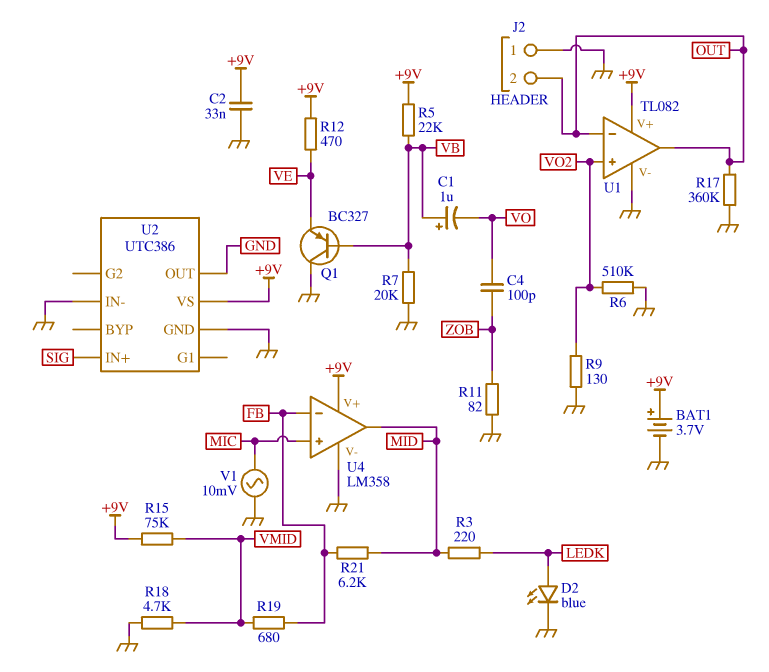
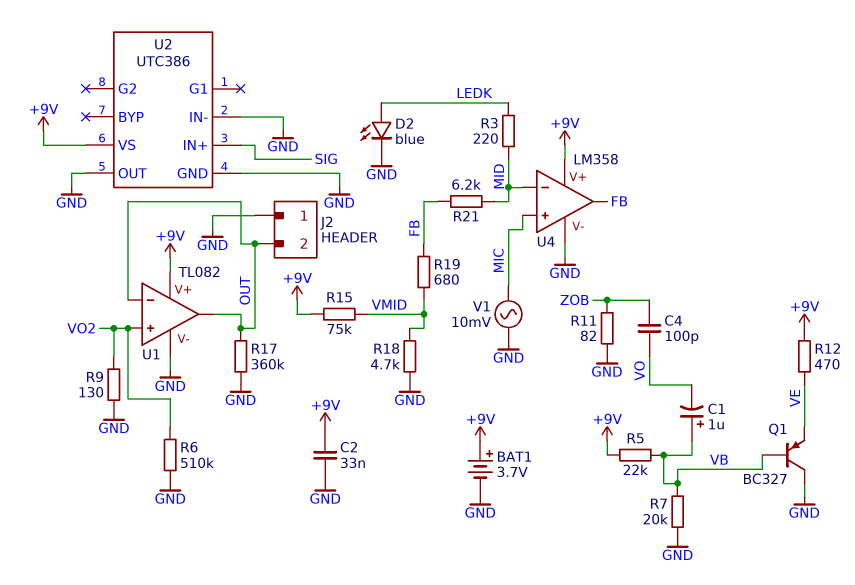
U4 pin in-: FB -> MID
U4 pin out: MID -> FB

